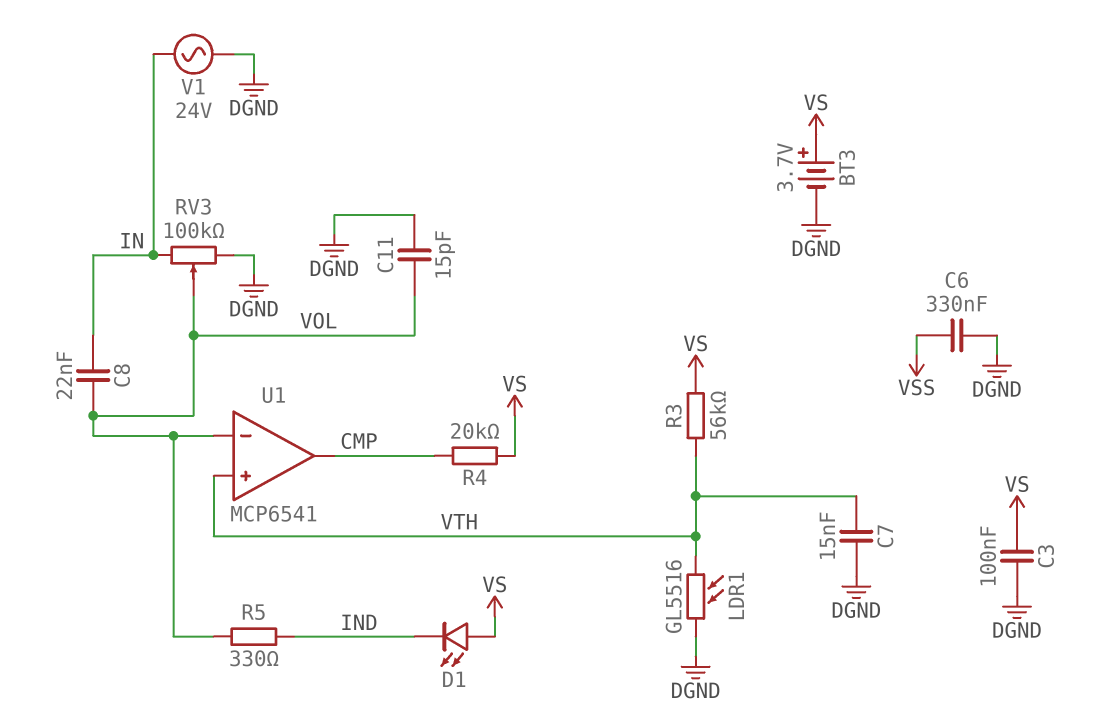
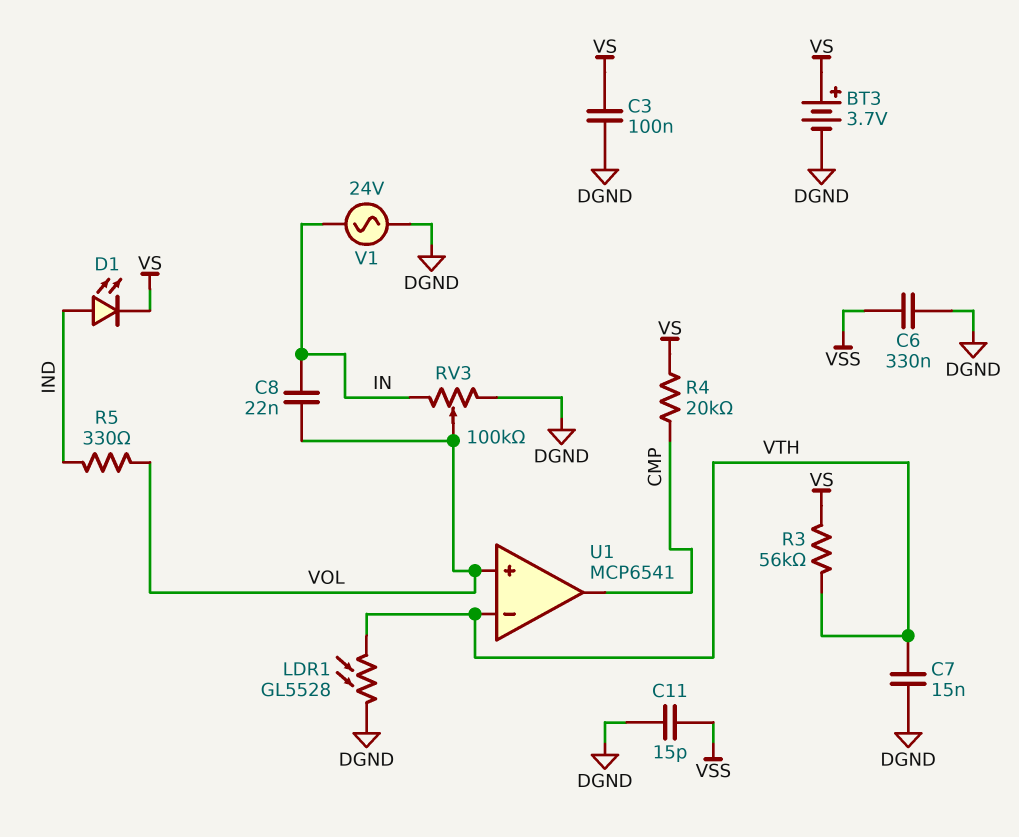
C11: 15pF (DGND, VOL) -> 15pF (DGND, VSS)
D1: LED (A VS, K IND) -> LED (A IND, K VS)
LDR1: GL5516 (DGND, VTH) -> GL5528 (DGND, VTH)
U1 pin in+: VTH -> VOL
U1 pin in-: VOL -> VTH

